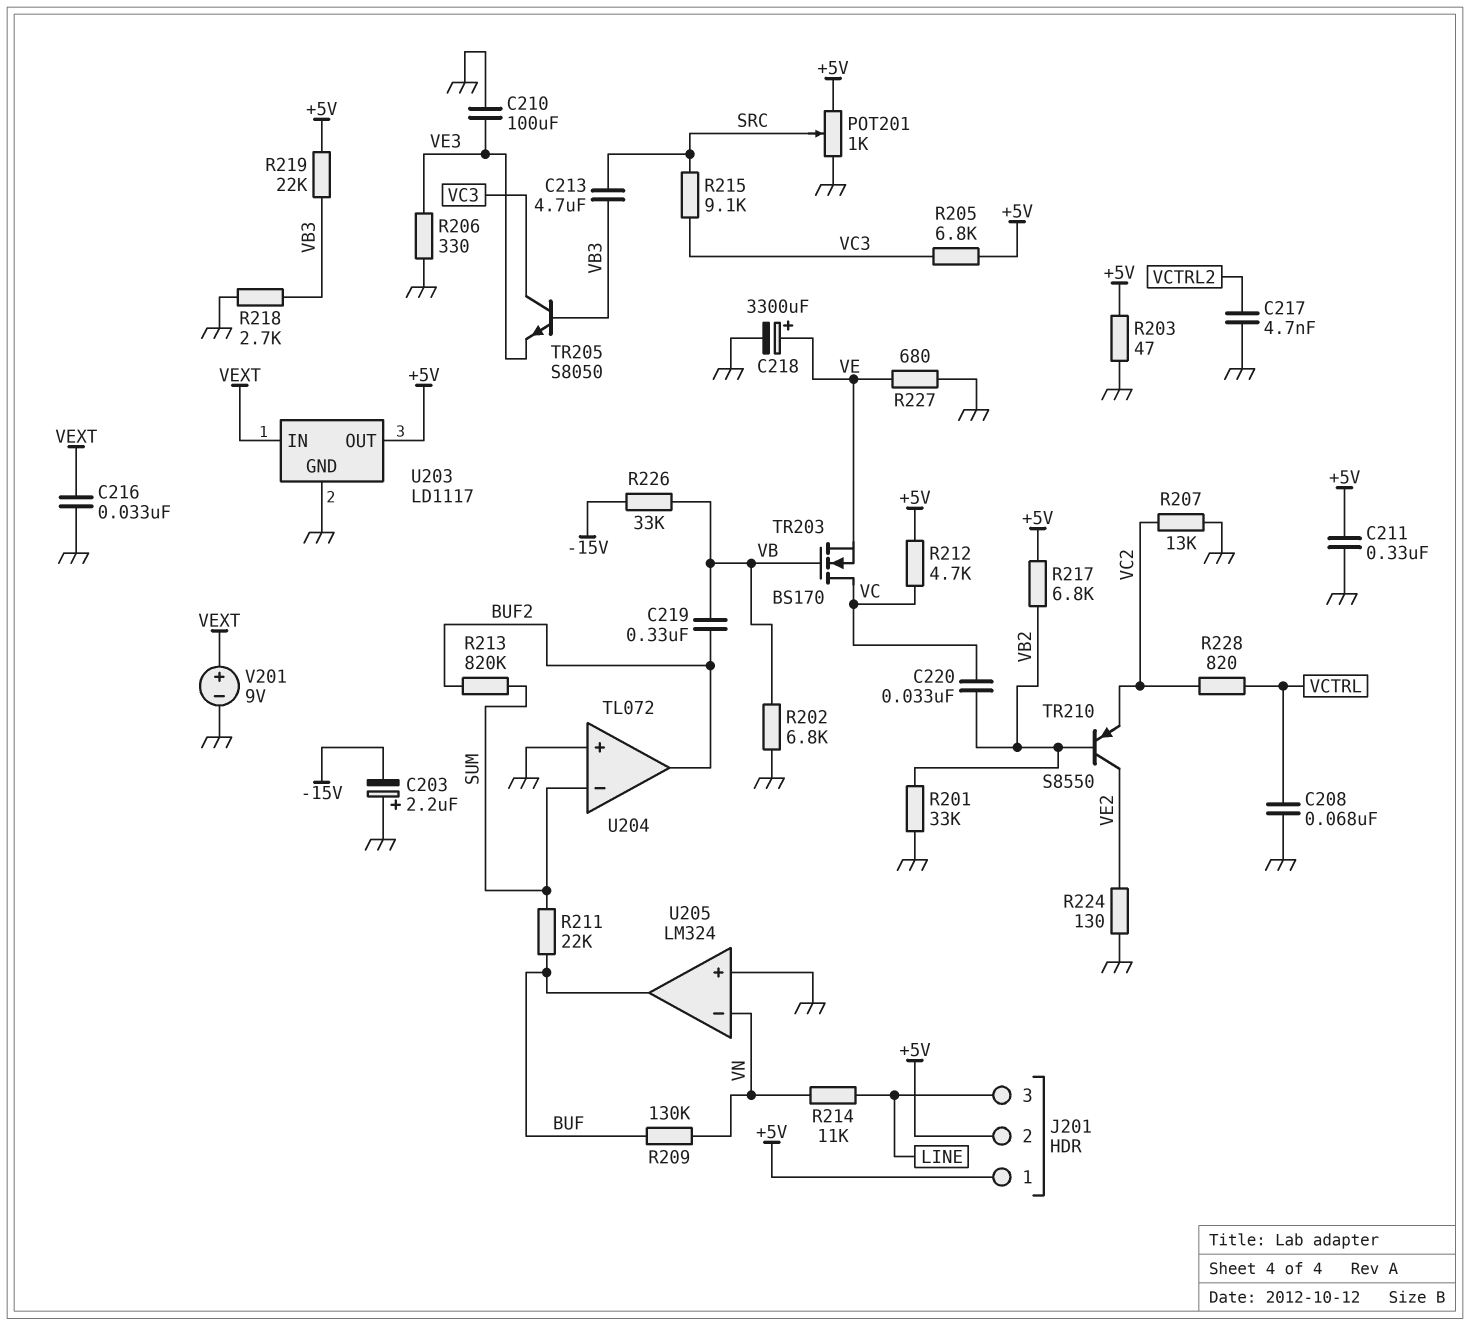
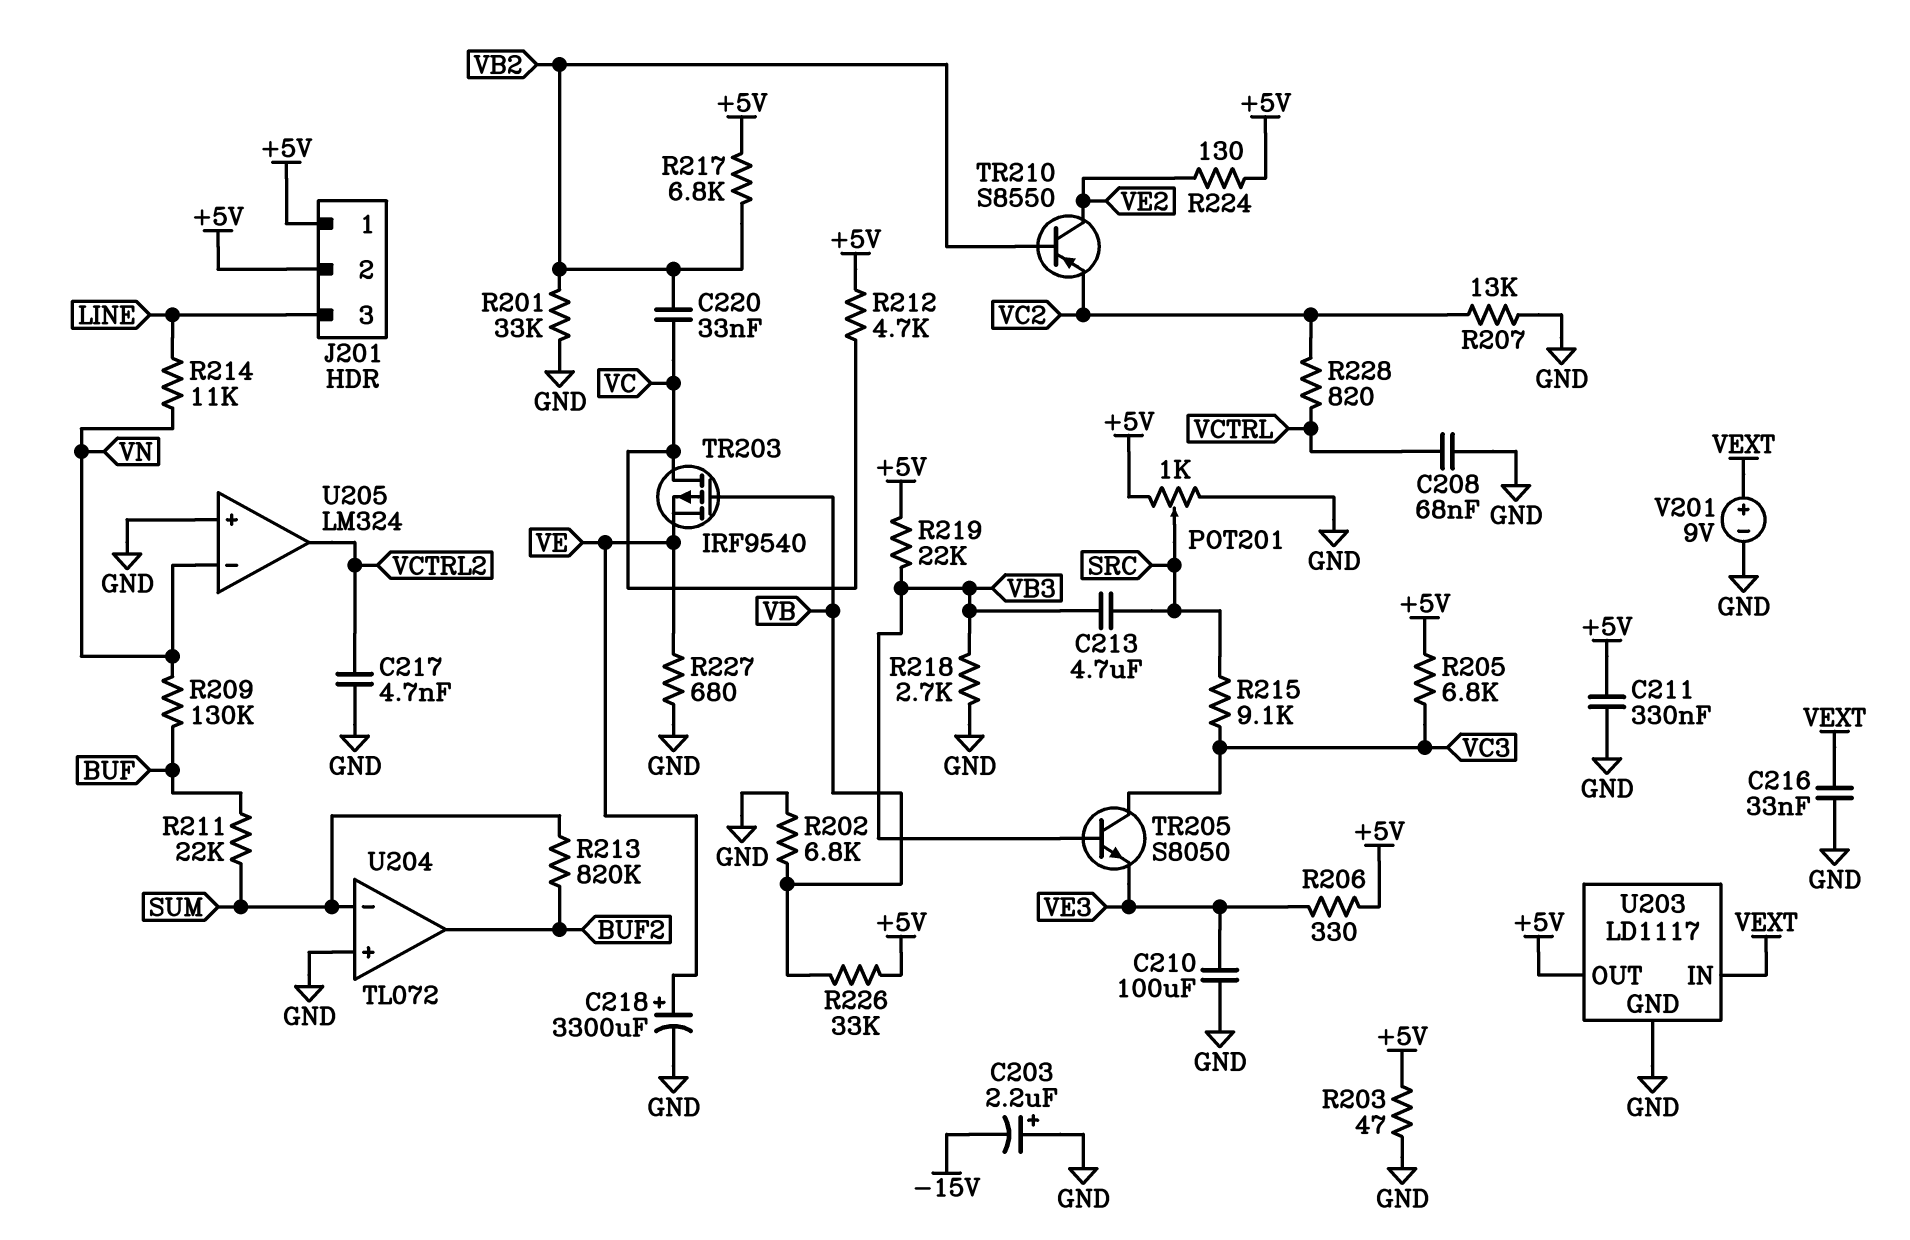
C219: 330nF (BUF2, VB) -> none
R206: 330 (GND, VE3) -> 330 (+5V, VE3)
R224: 130 (GND, VE2) -> 130 (+5V, VE2)
R226: 33k (-15V, VB) -> 33k (+5V, VB)
TR203: NMOS BS170 (G VB, D VC, S VE) -> PMOS IRF9540 (G VB, D VC, S VE)
U205 pin out: BUF -> VCTRL2

